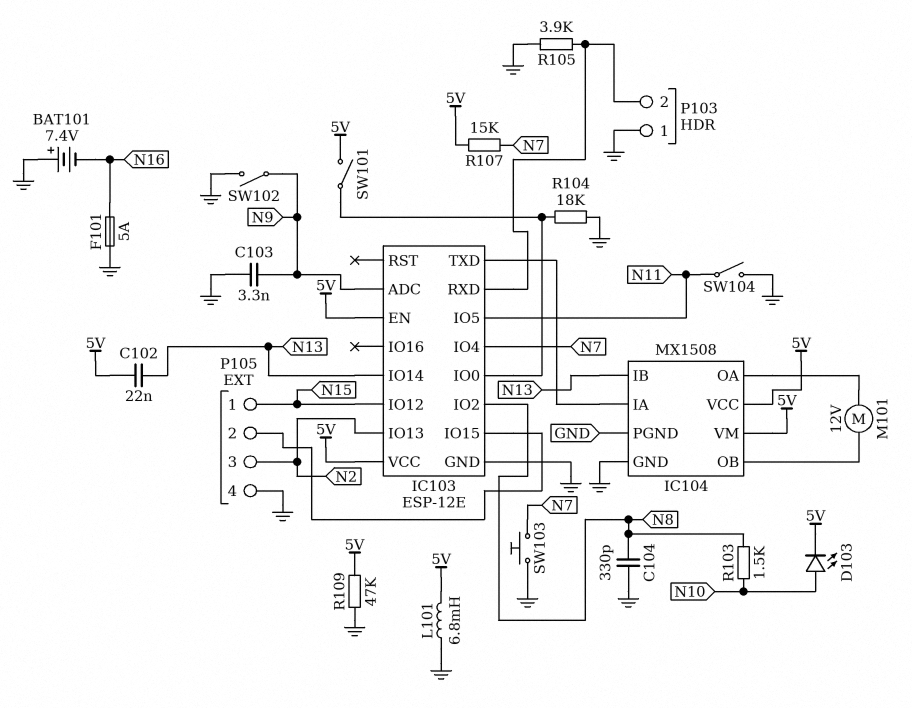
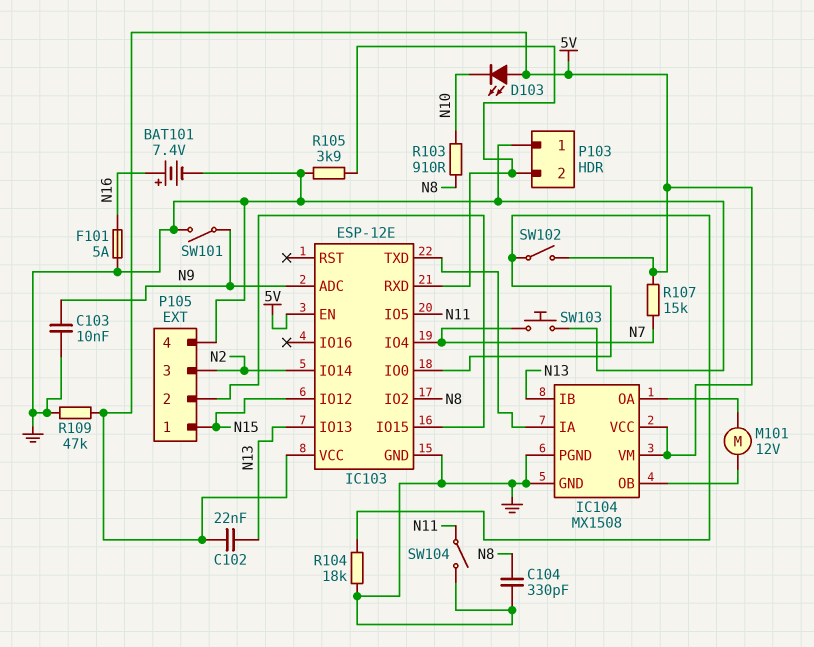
BAT101: 7.4V (plus GND, minus N16) -> 7.4V (plus N16, minus GND)
C103: 3.3nF (GND, N9) -> 10nF (GND, N9)
D103: LED (A N10, K 5V) -> LED (A 5V, K N10)
IC103 pin IO13: N2 -> N13
IC103 pin IO14: N13 -> N2
L101: 6.8mH (5V, GND) -> none
R103: 1.5k (N8, N10) -> 910 (N8, N10)
SW101: switch (5V, IC103/IO0) -> switch (GND, N9)
SW102: switch (GND, N9) -> switch (5V, IC103/IO0)

